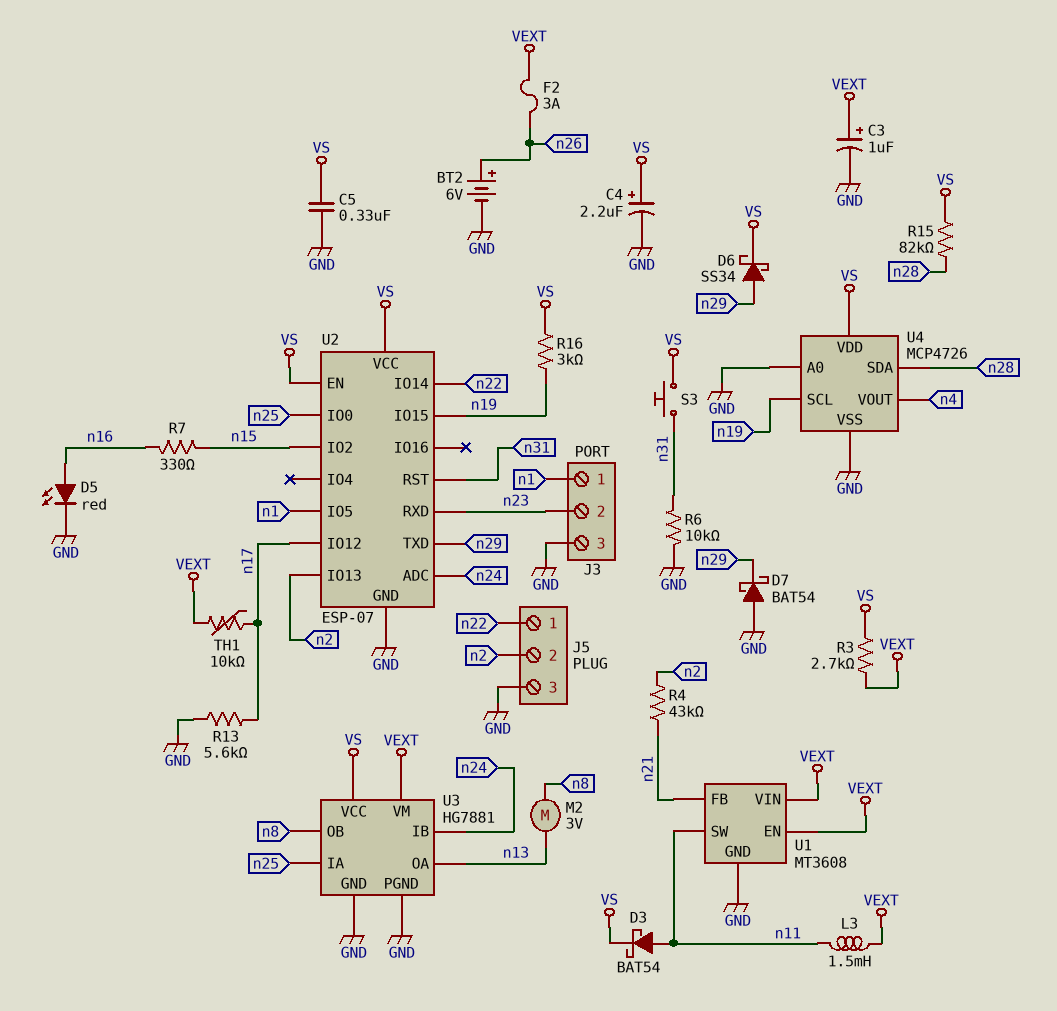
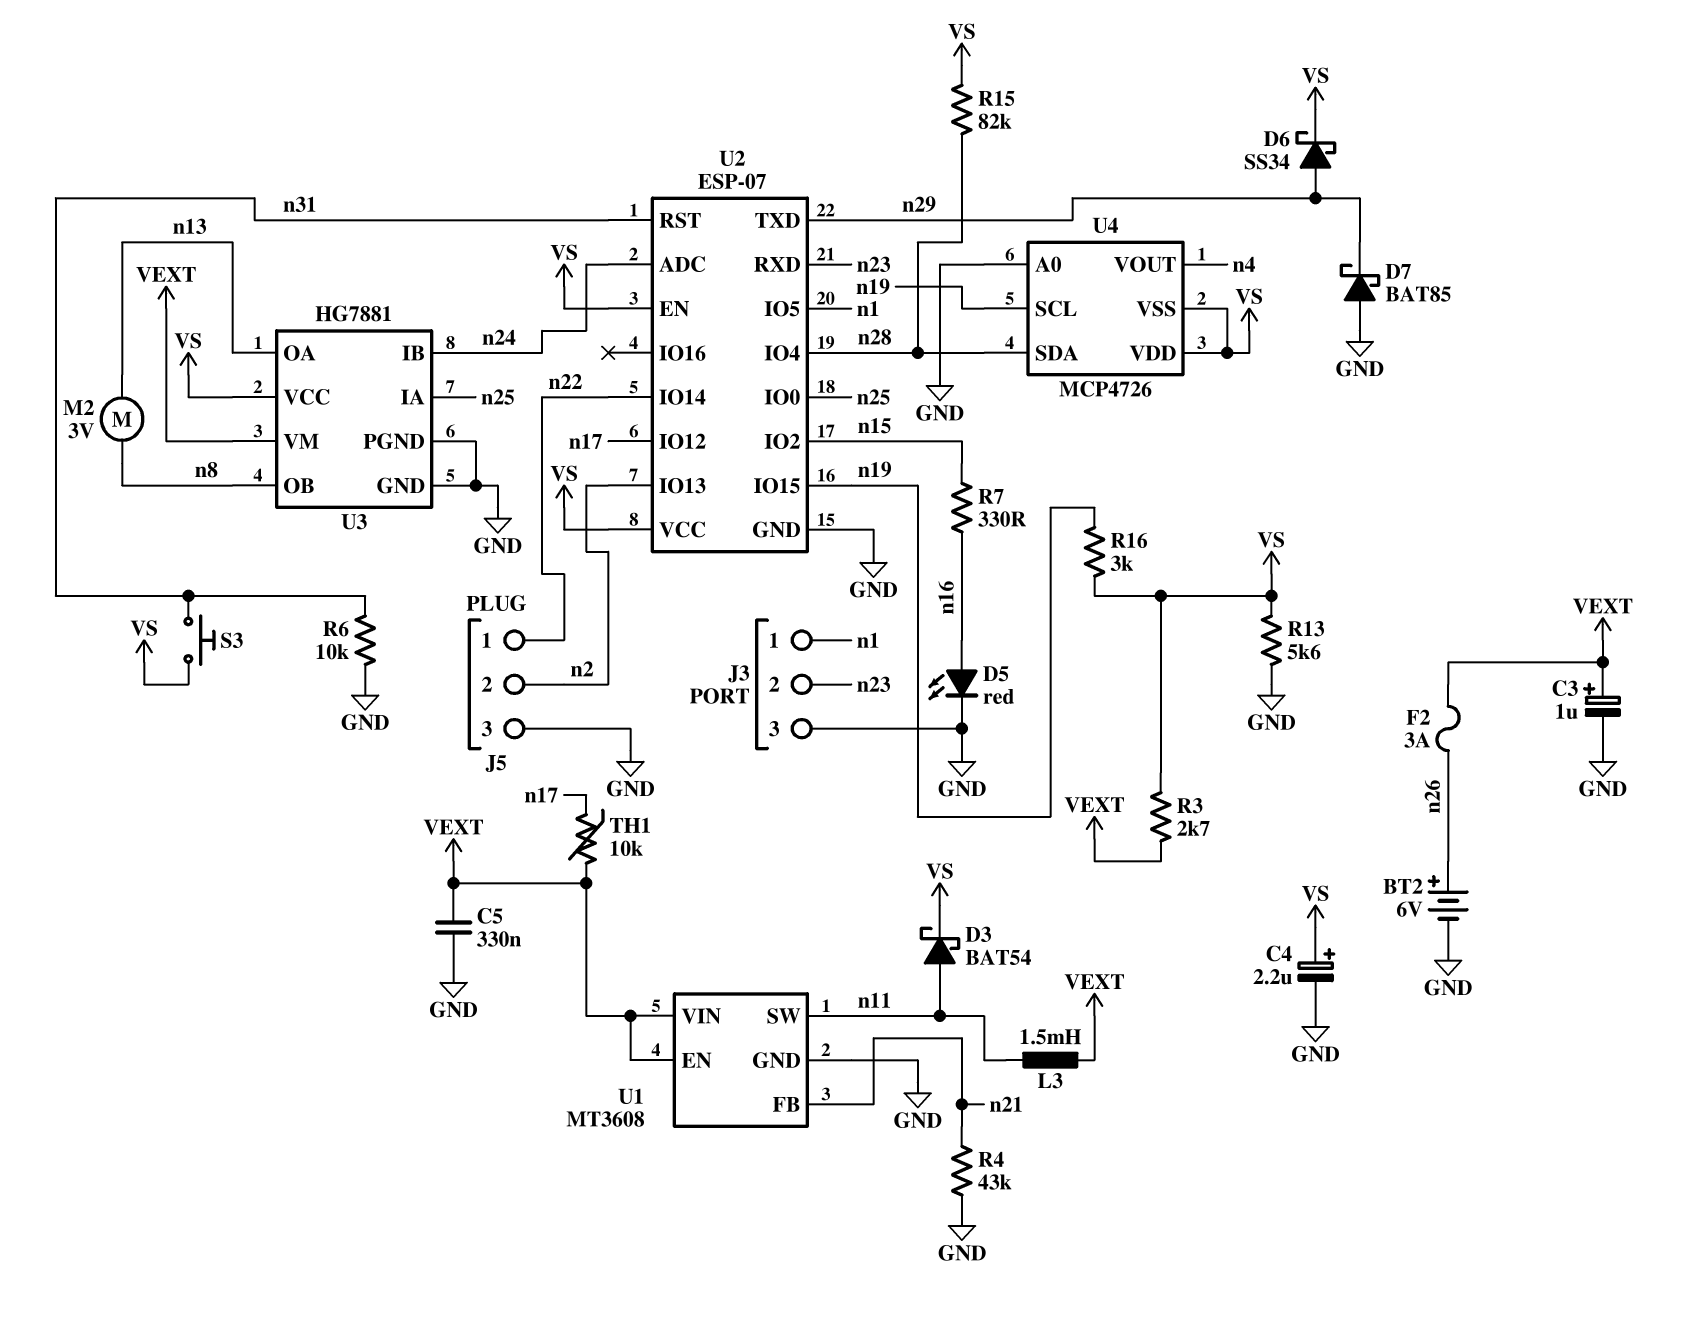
C5: 330nF (GND, VS) -> 330nF (GND, VEXT)
D7: schottky BAT54 (A GND, K n29) -> schottky BAT85 (A GND, K n29)
R4: 43k (n2, n21) -> 43k (GND, n21)
R13: 5.6k (GND, n17) -> 5.6k (GND, VS)
U2 pin IO4: none -> n28
U4 pin VSS: GND -> VS

